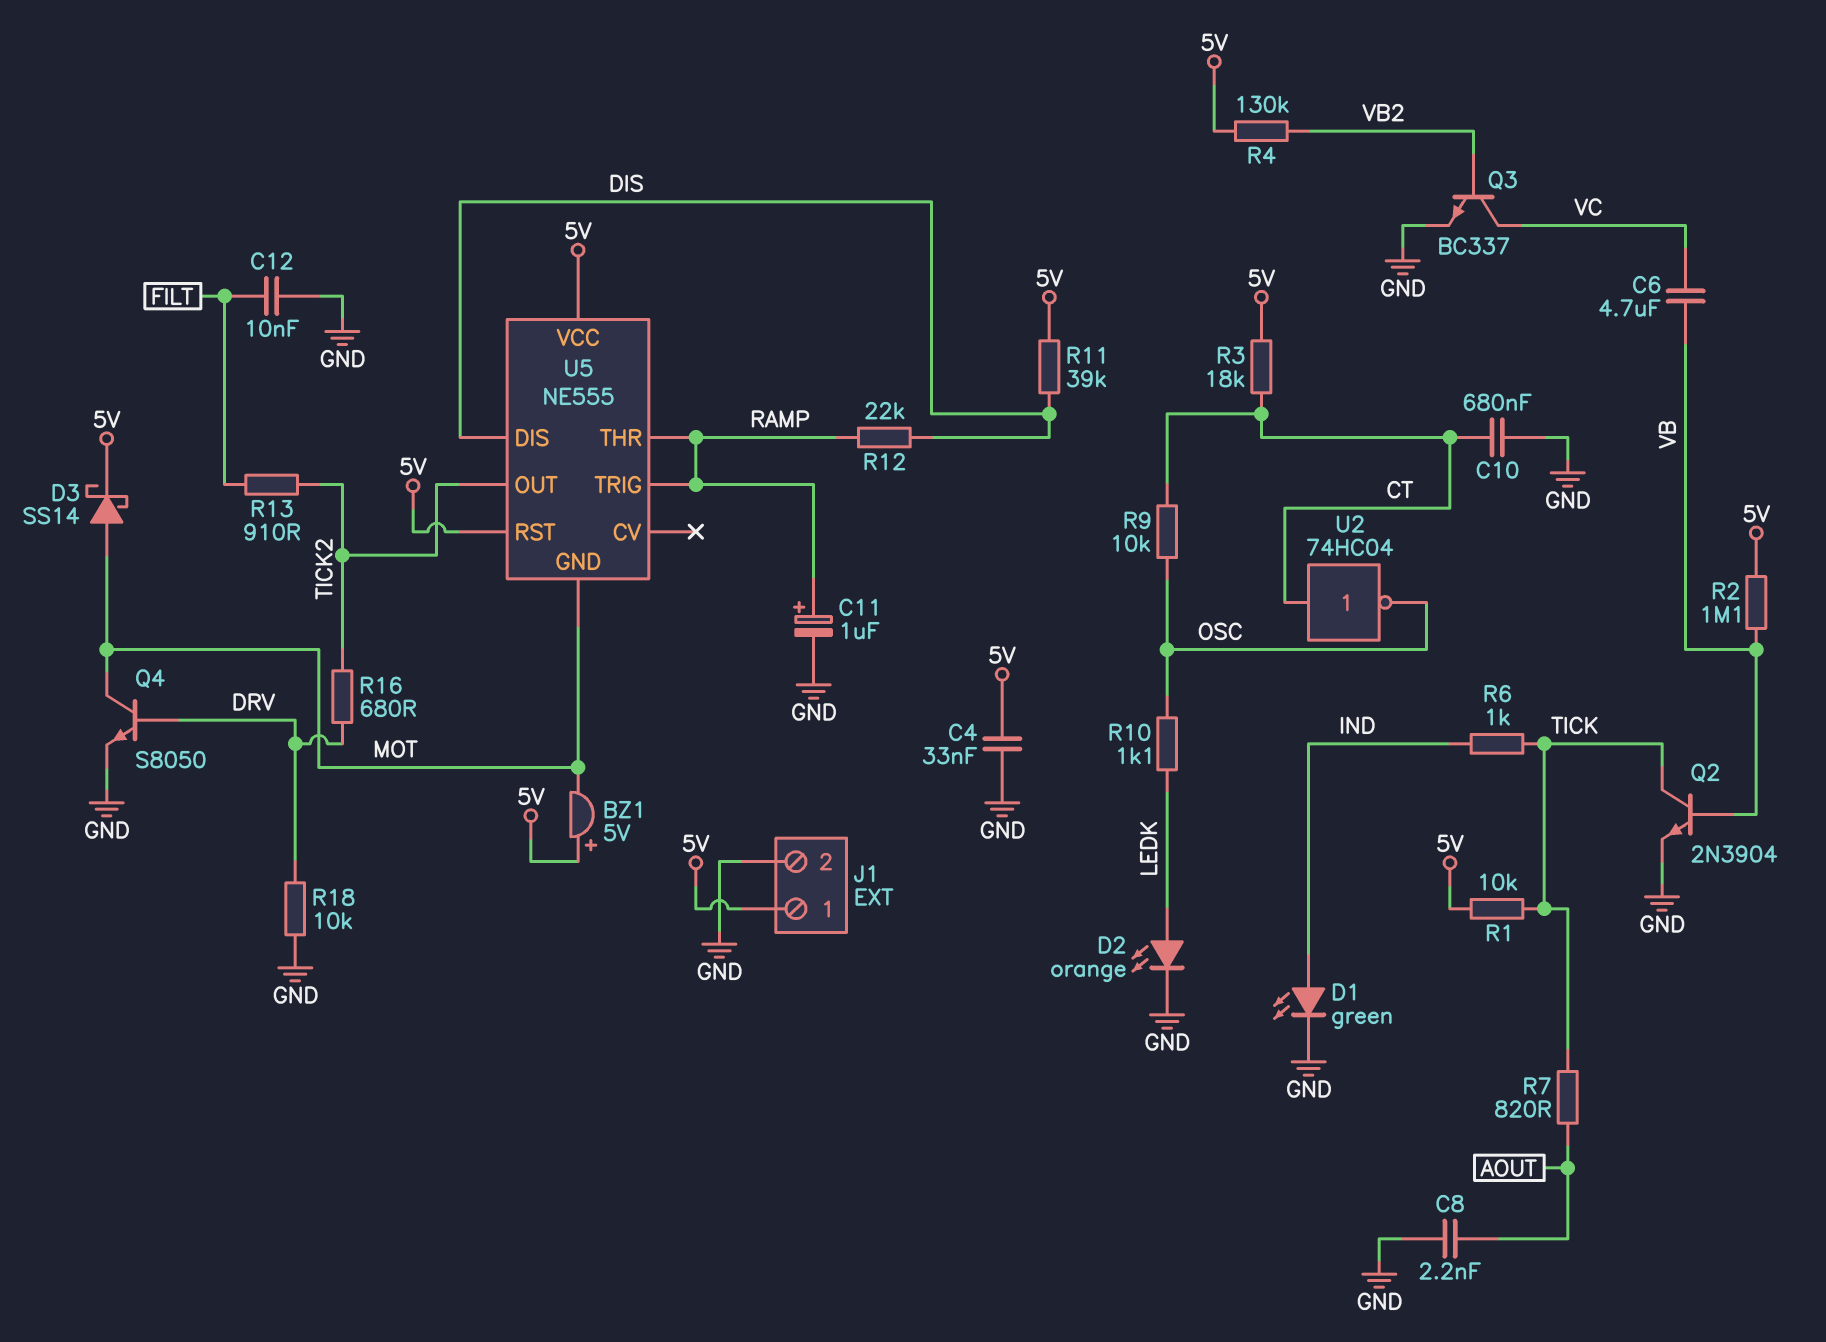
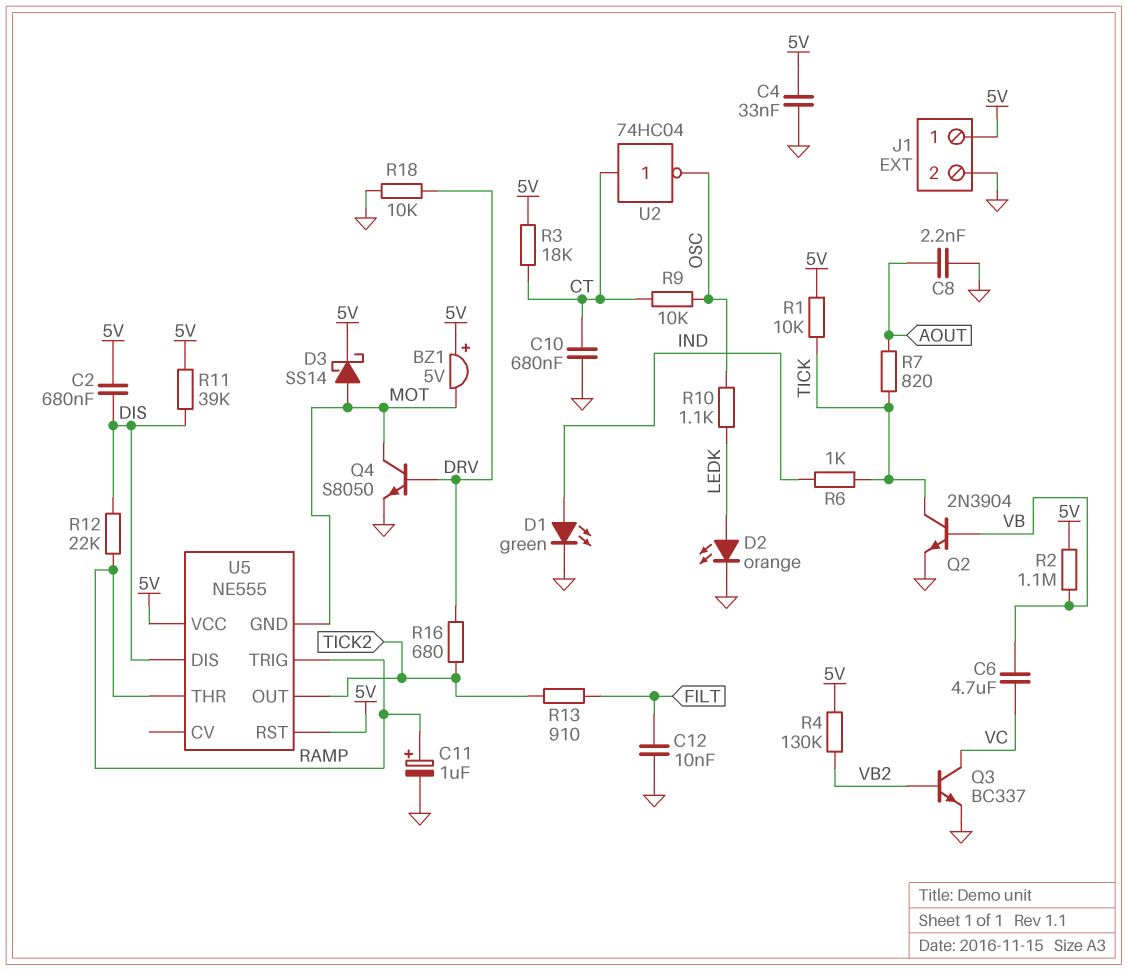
C2: none -> 680nF (5V, DIS)

